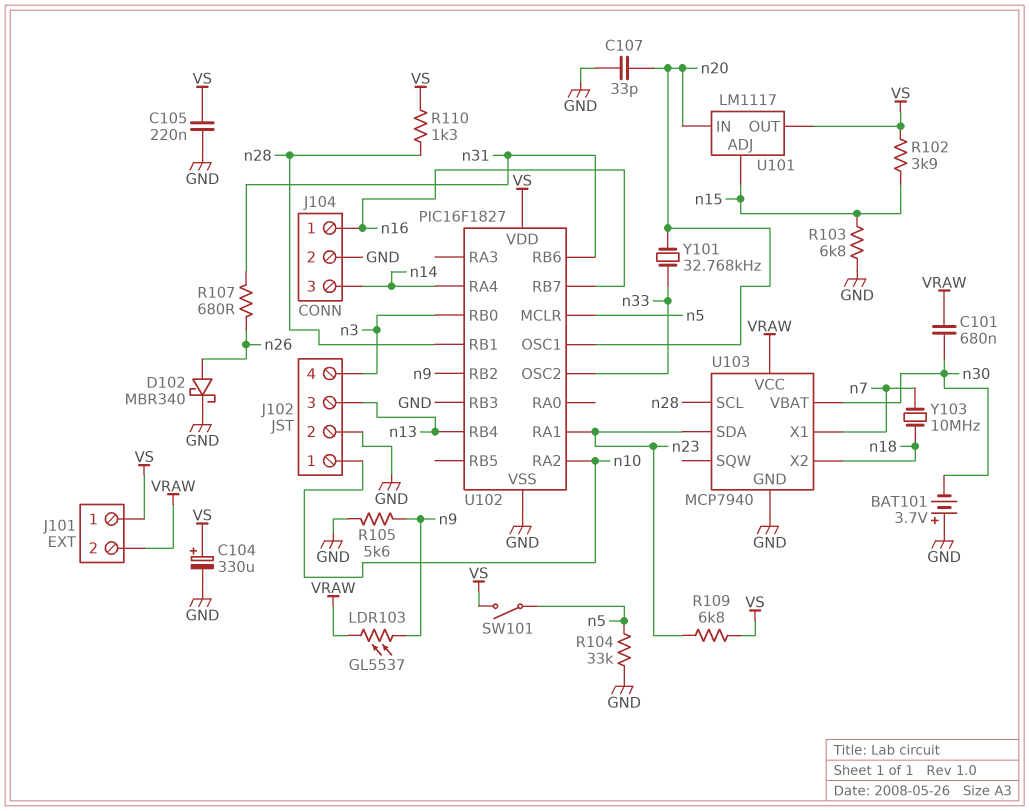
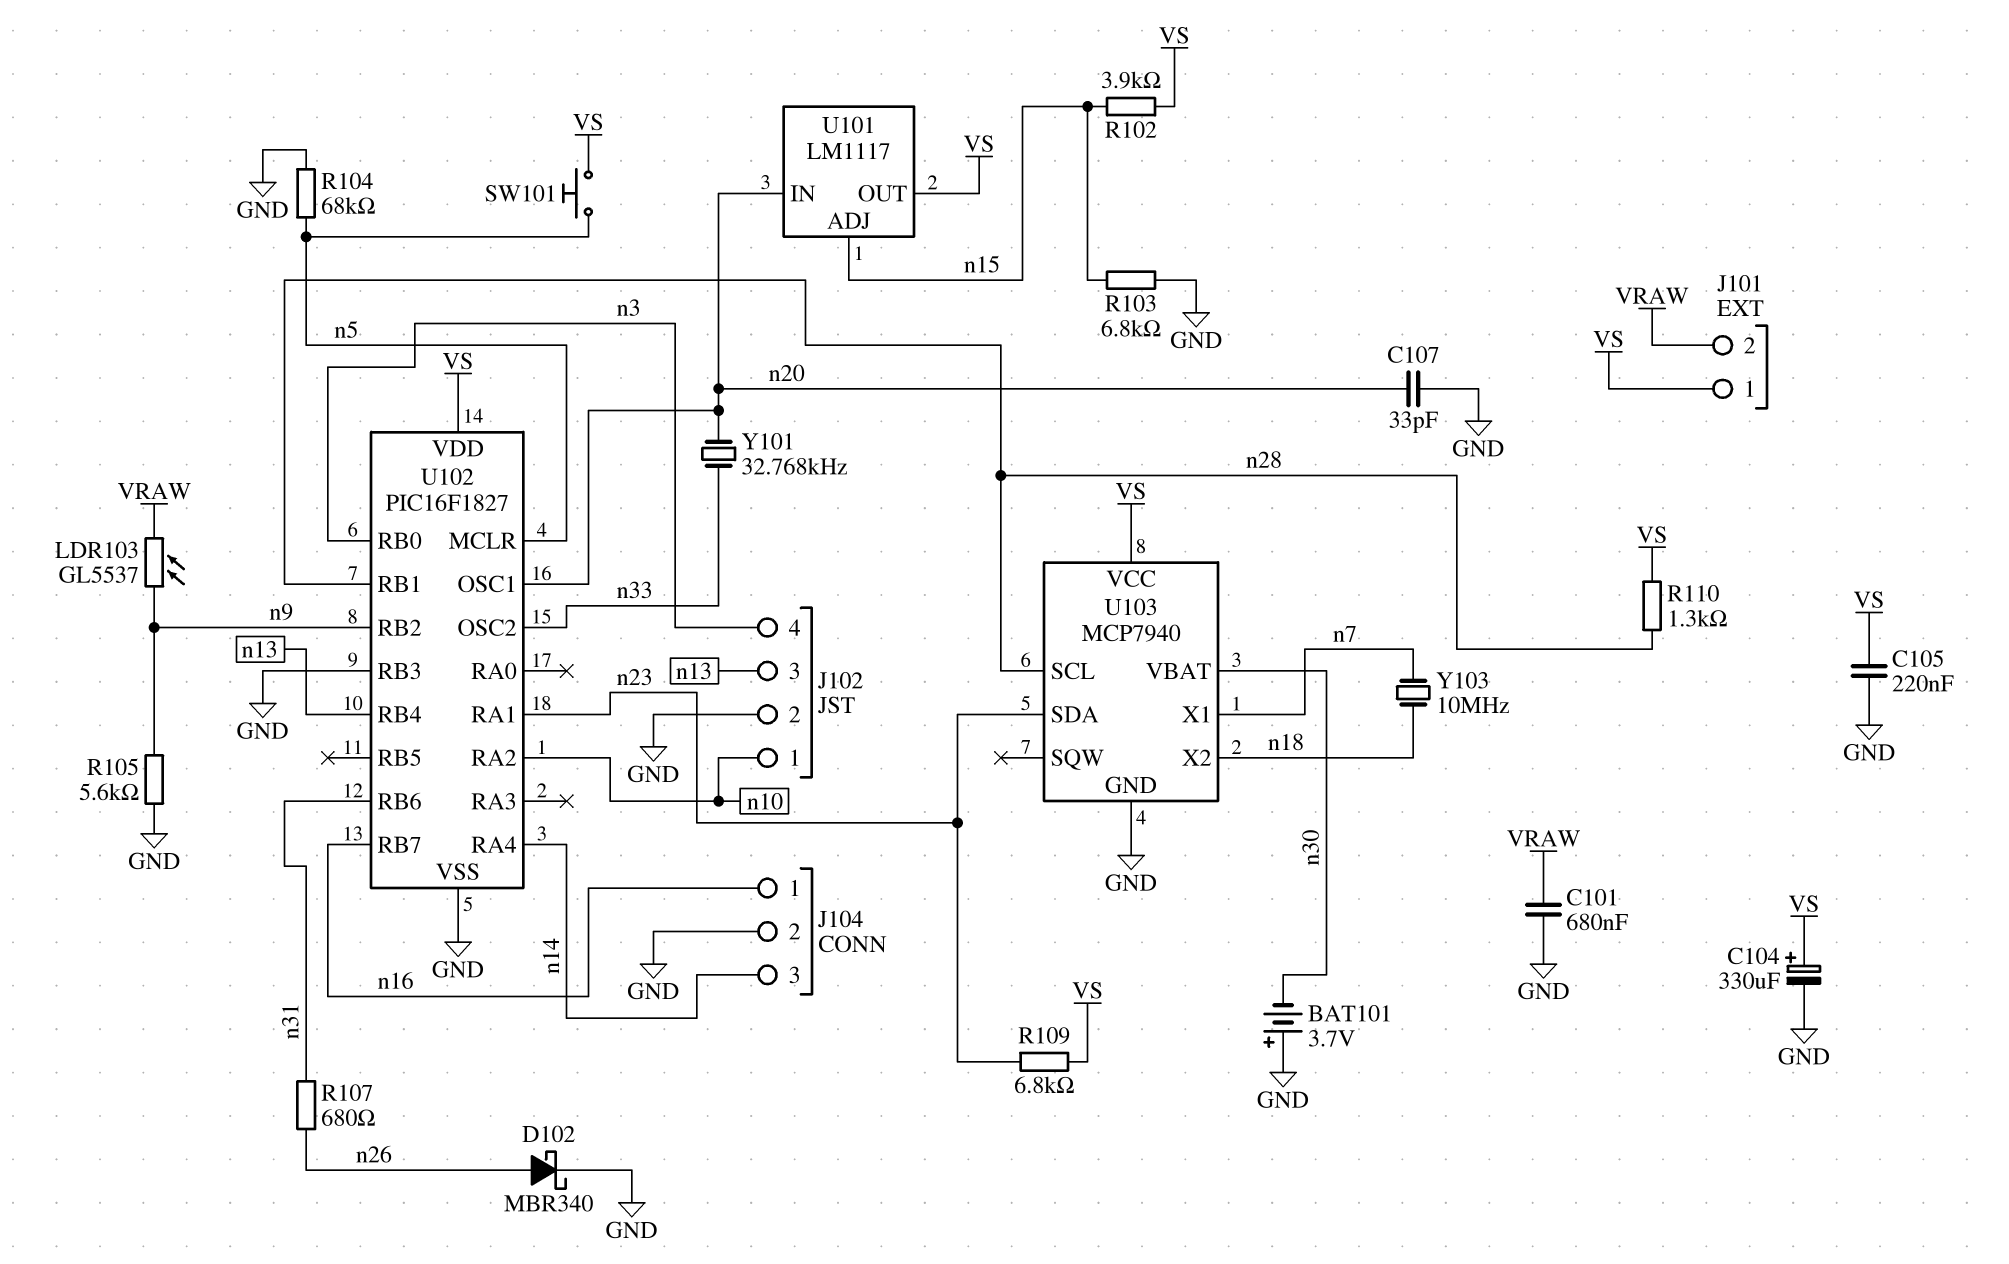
C101: 680nF (VRAW, n30) -> 680nF (GND, VRAW)
R104: 33k (GND, n5) -> 68k (GND, n5)
SW101: switch (VS, n5) -> button (VS, n5)
U103 pin VCC: VRAW -> VS

